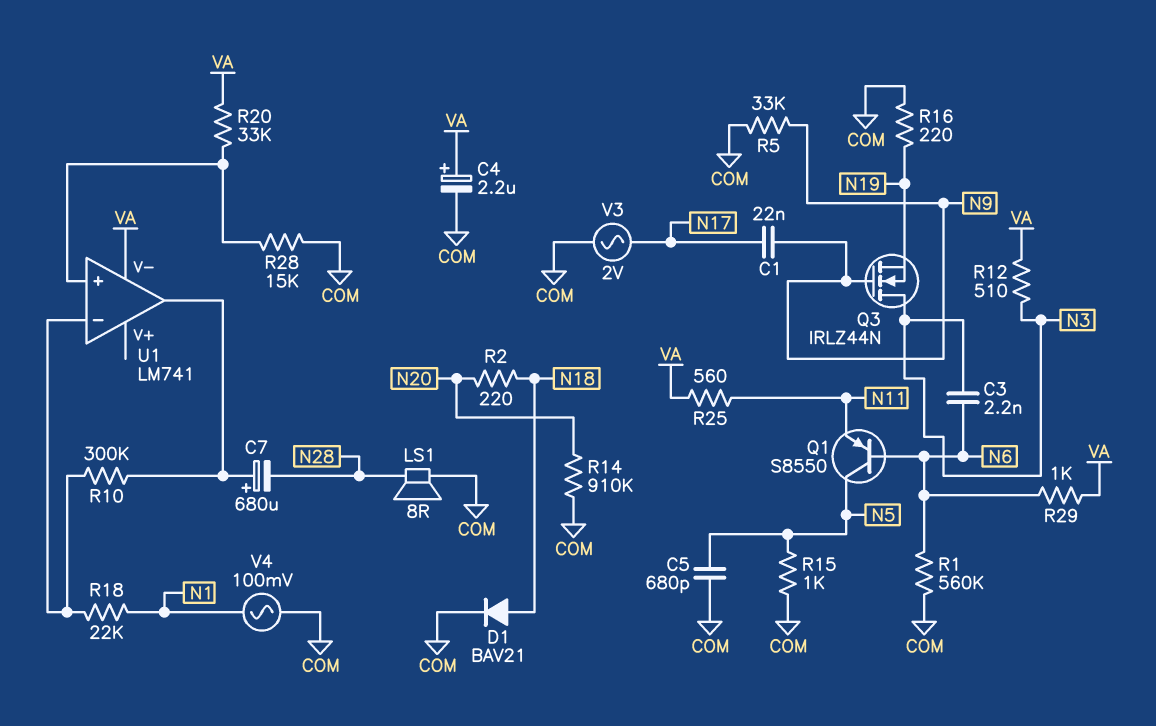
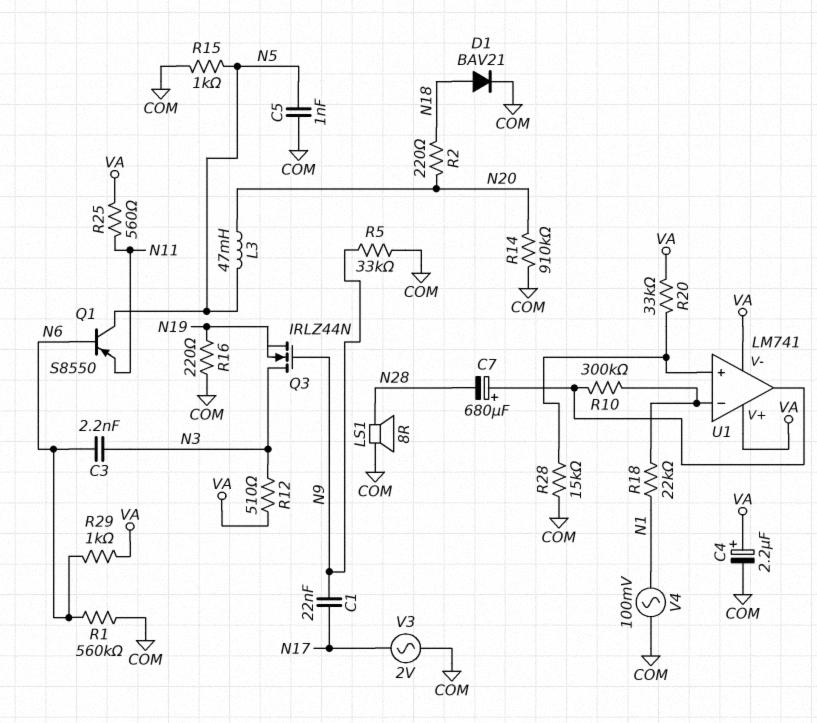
C5: 680pF (COM, N5) -> 1nF (COM, N5)
L3: none -> 47mH (N5, N20)
U1 pin V+: none -> VA

